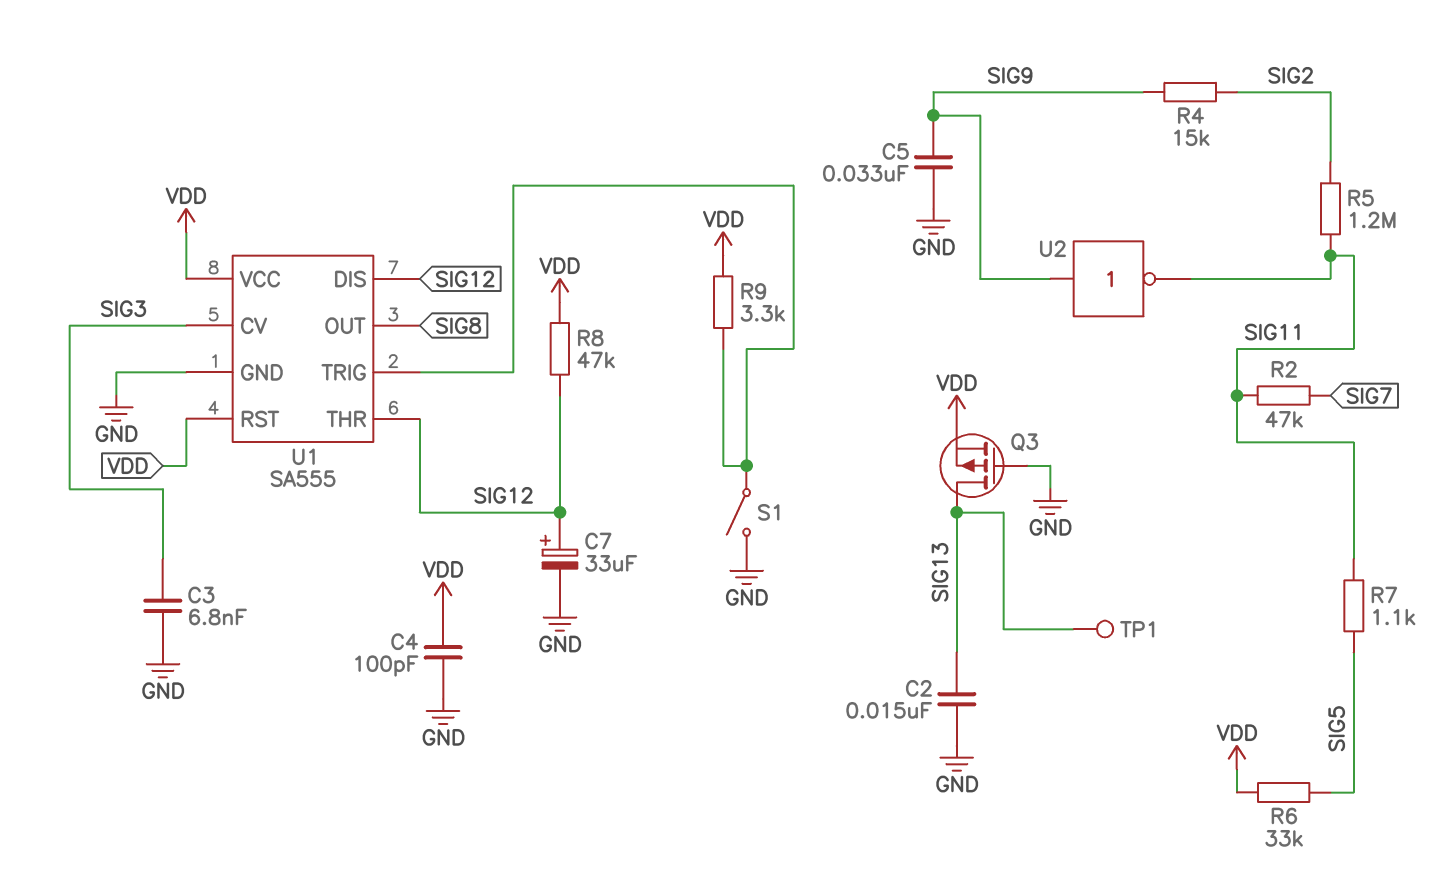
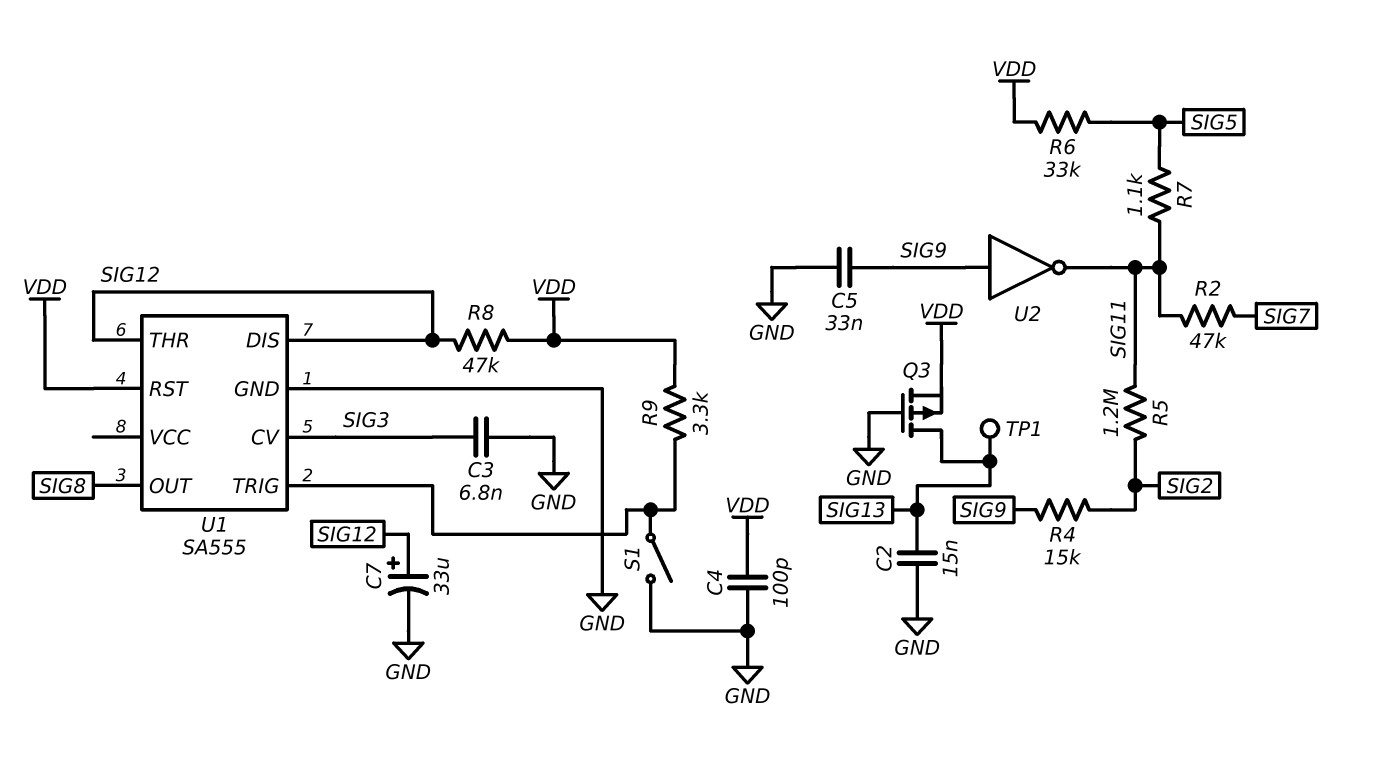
U1 pin VCC: VDD -> none

